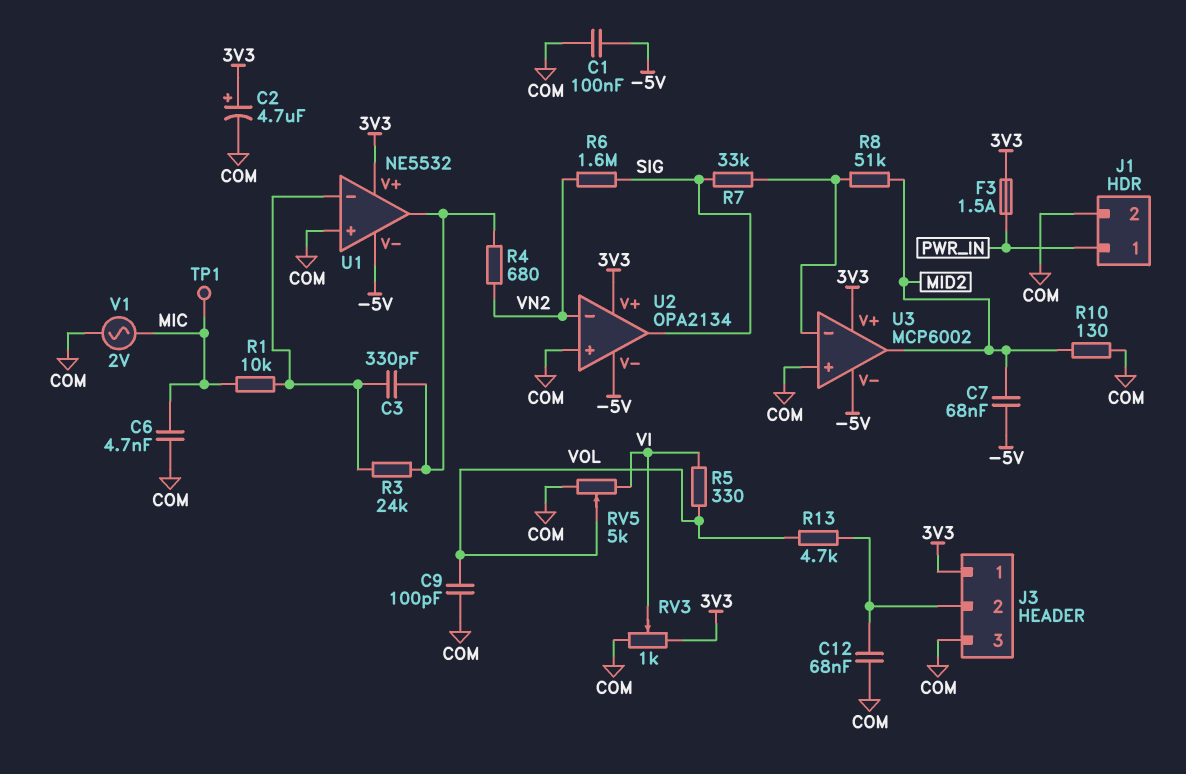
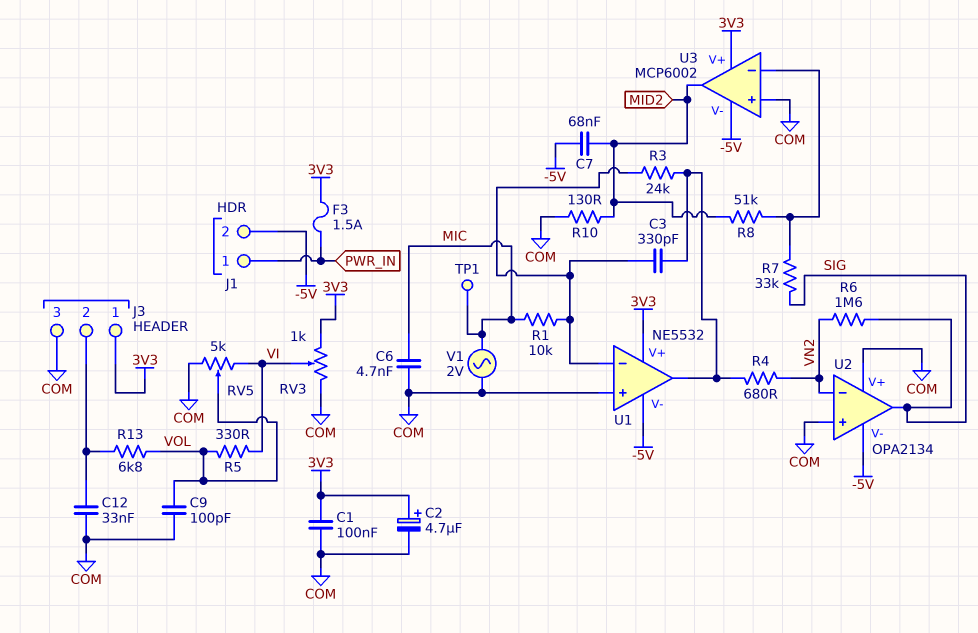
C1: 100nF (-5V, COM) -> 100nF (3V3, COM)
C12: 68nF (COM, J3/2) -> 33nF (COM, J3/2)
J1 pin 2: COM -> -5V
R13: 4.7k (J3/2, VOL) -> 6.8k (J3/2, VOL)
U2 pin V+: 3V3 -> COM

